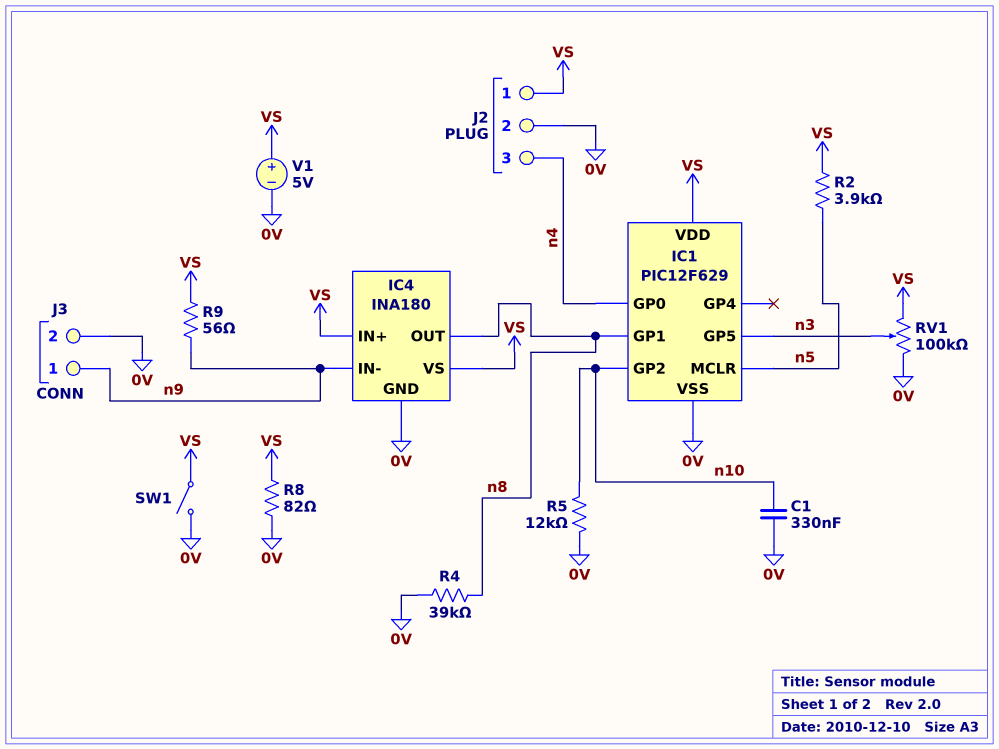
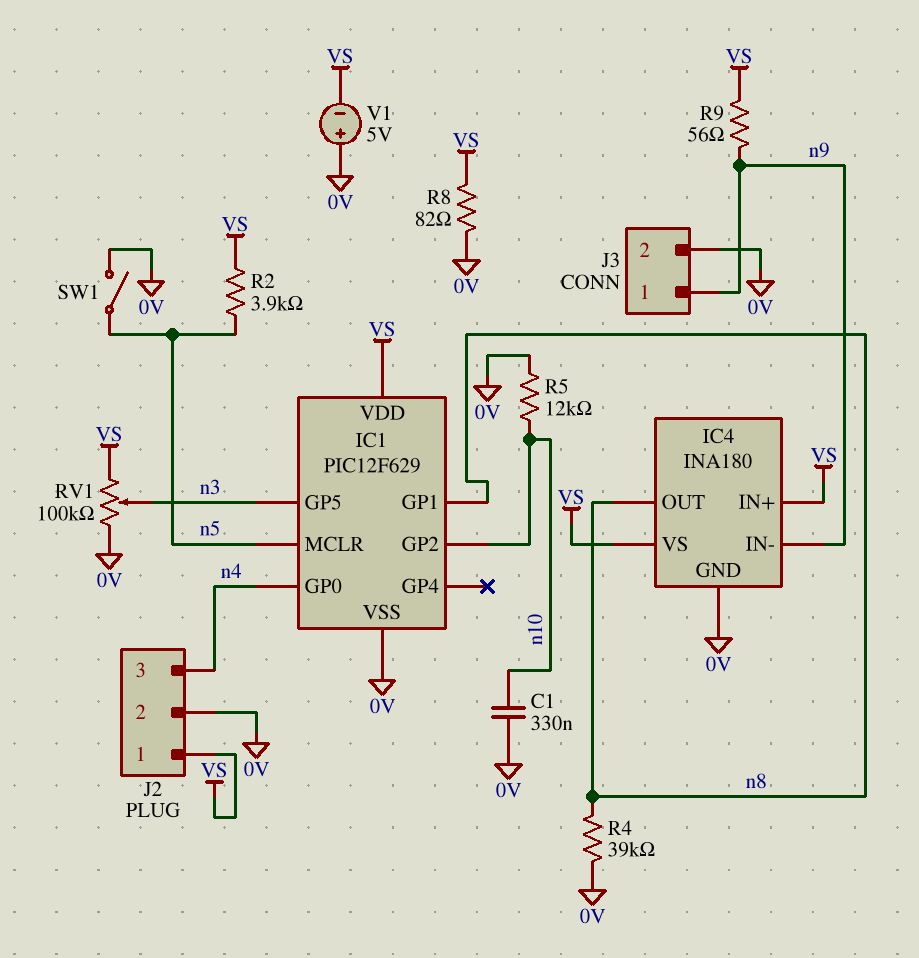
SW1: switch (0V, VS) -> switch (0V, n5)
V1: 5V (plus VS, minus 0V) -> 5V (plus 0V, minus VS)

